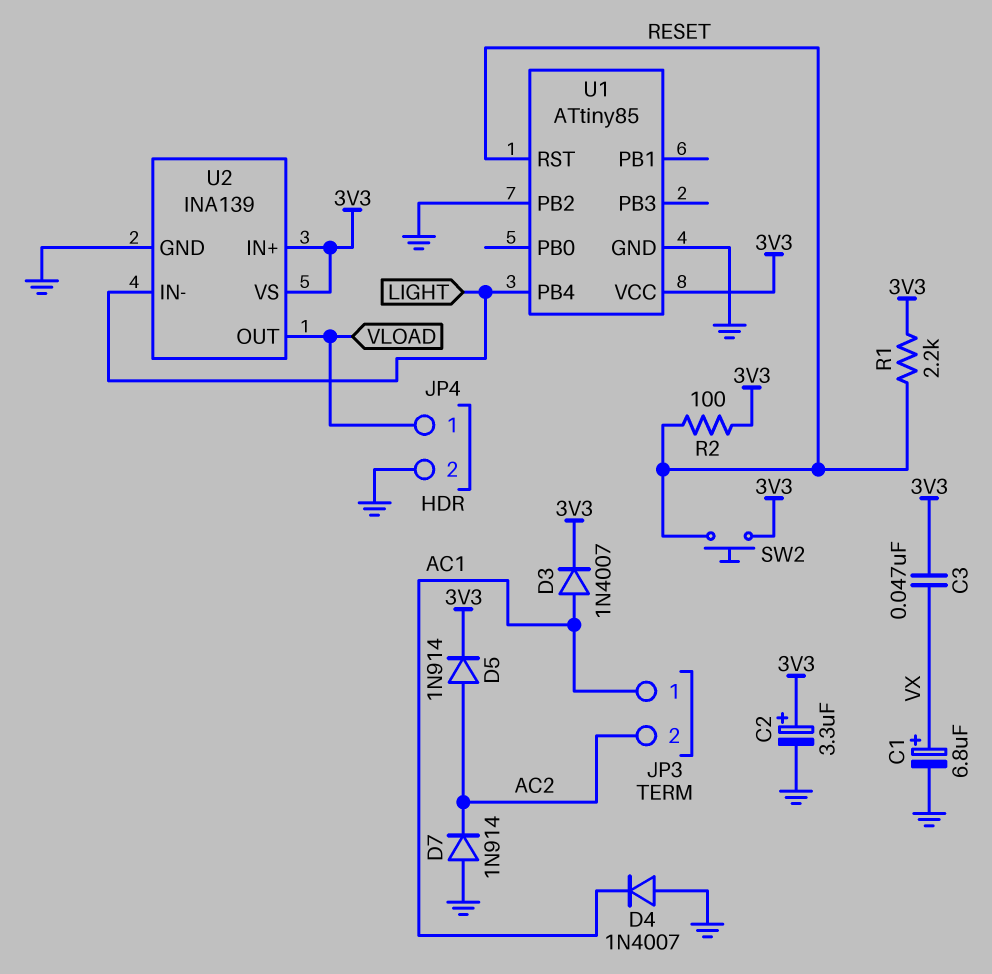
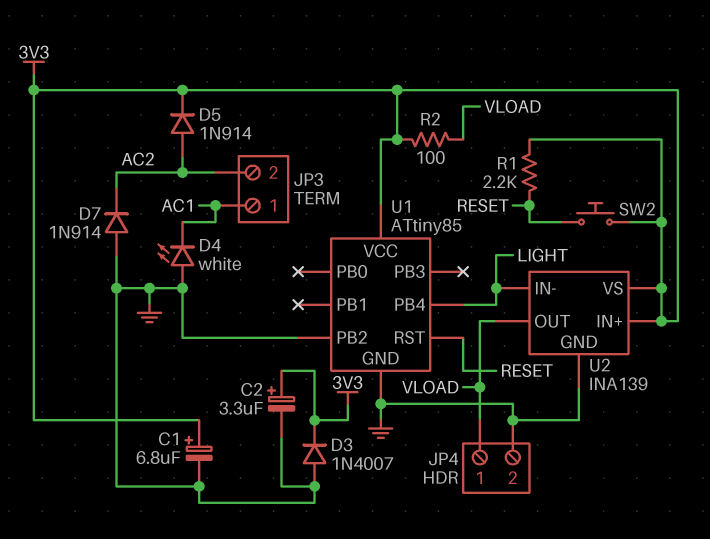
C1: 6.8uF (plus VX, minus GND) -> 6.8uF (plus 3V3, minus GND)
C3: 47nF (3V3, VX) -> none
D3: diode 1N4007 (A AC1, K 3V3) -> diode 1N4007 (A GND, K 3V3)
D4: diode 1N4007 (A GND, K AC1) -> LED white (A GND, K AC1)
R2: 100 (3V3, RESET) -> 100 (3V3, VLOAD)

